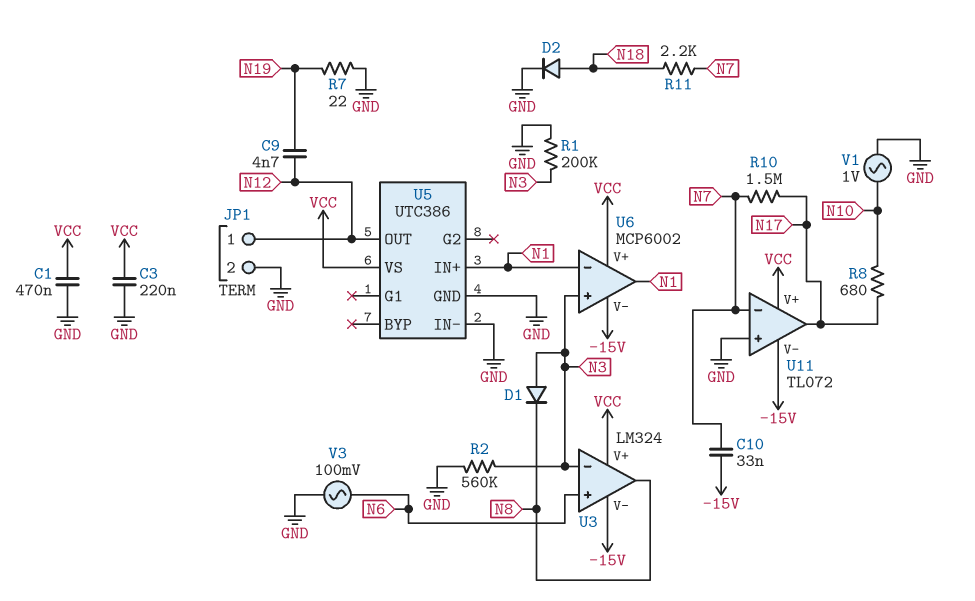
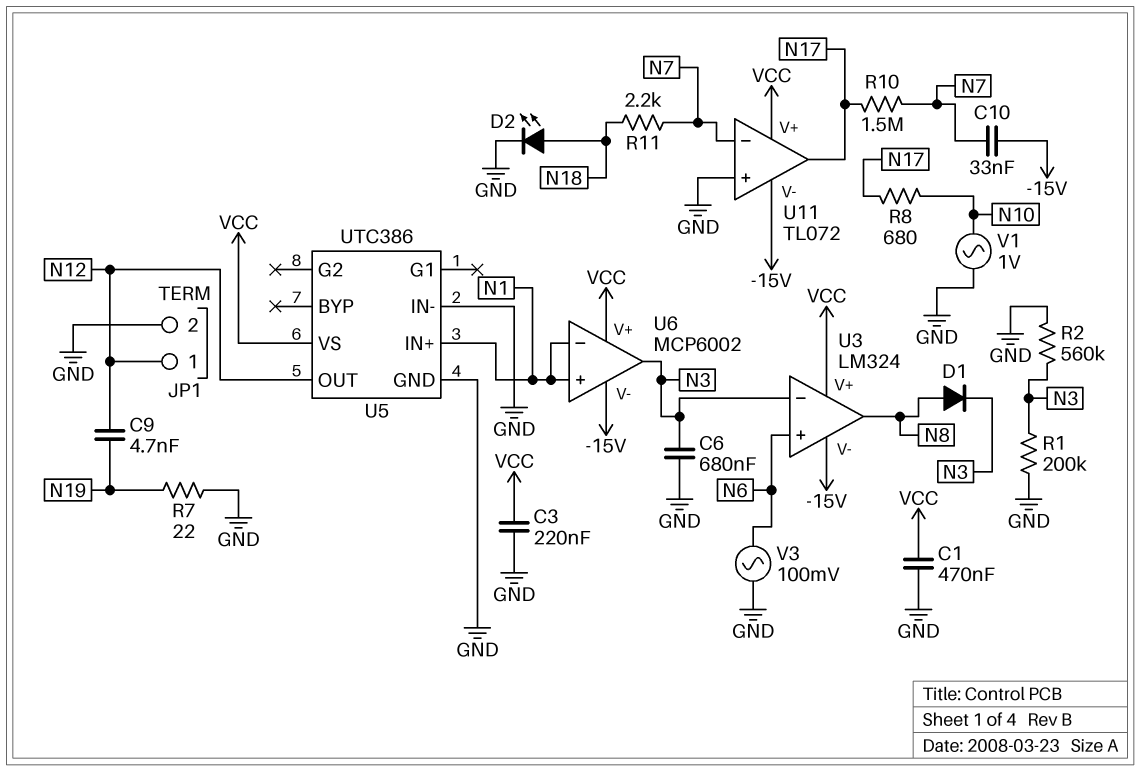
C6: none -> 680nF (GND, N3)
D1: diode (A N3, K N8) -> diode (A N8, K N3)
D2: diode (A N18, K GND) -> LED (A N18, K GND)
U6 pin in+: N3 -> N1
U6 pin out: N1 -> N3

